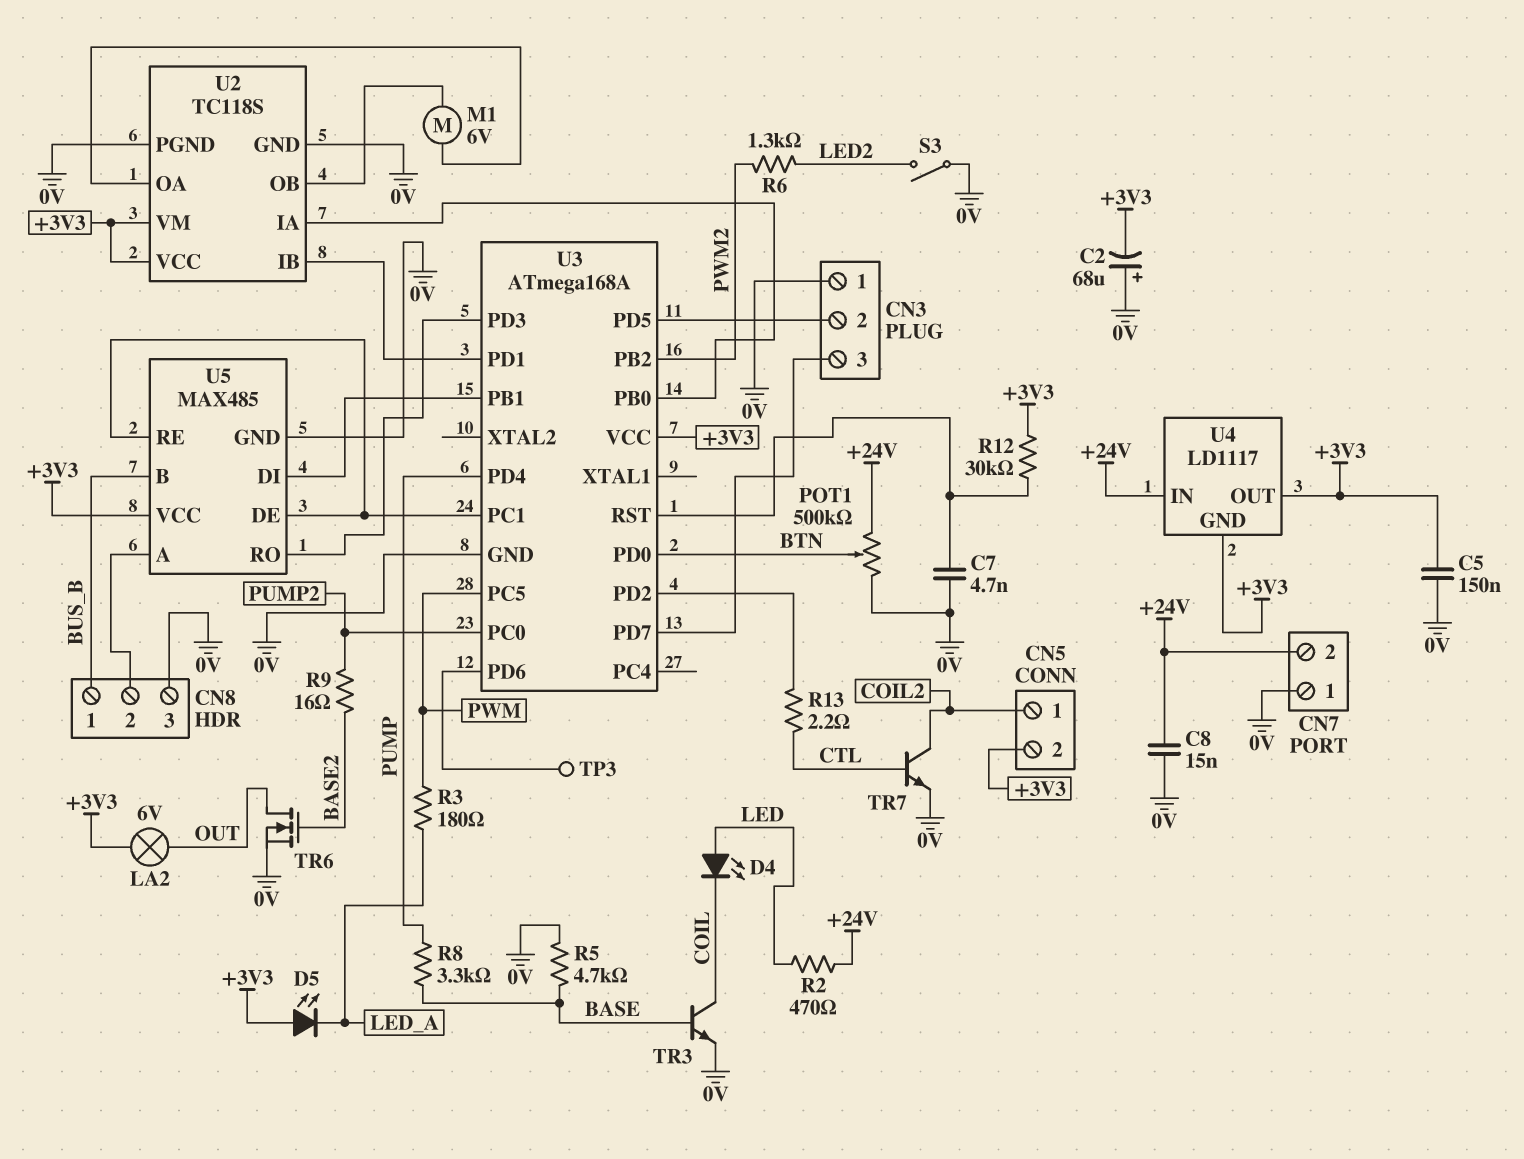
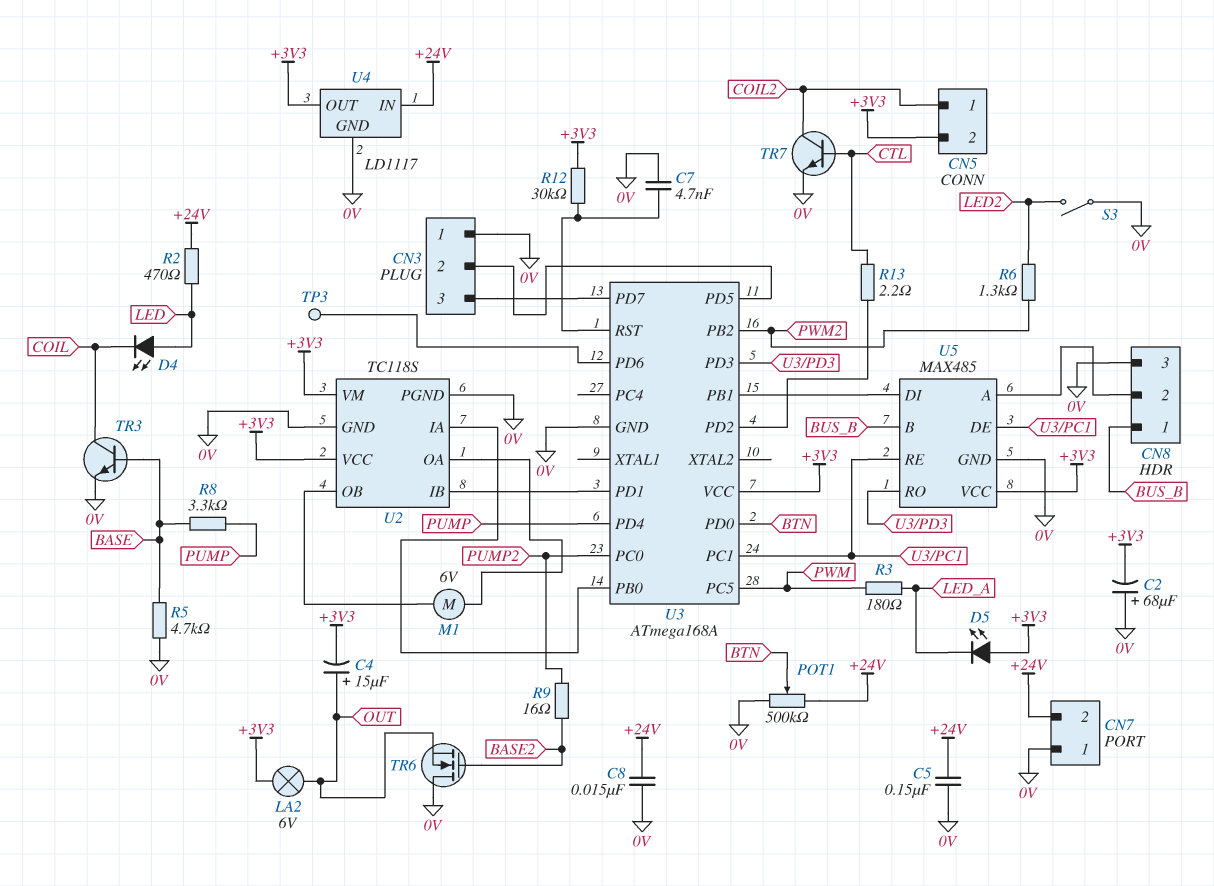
C4: none -> 15uF (plus OUT, minus +3V3)
C5: 150nF (+3V3, 0V) -> 150nF (+24V, 0V)
TR6: NMOS (G BASE2, D OUT, S 0V) -> NMOS (G BASE2, D 0V, S OUT)
U4 pin GND: +3V3 -> 0V

